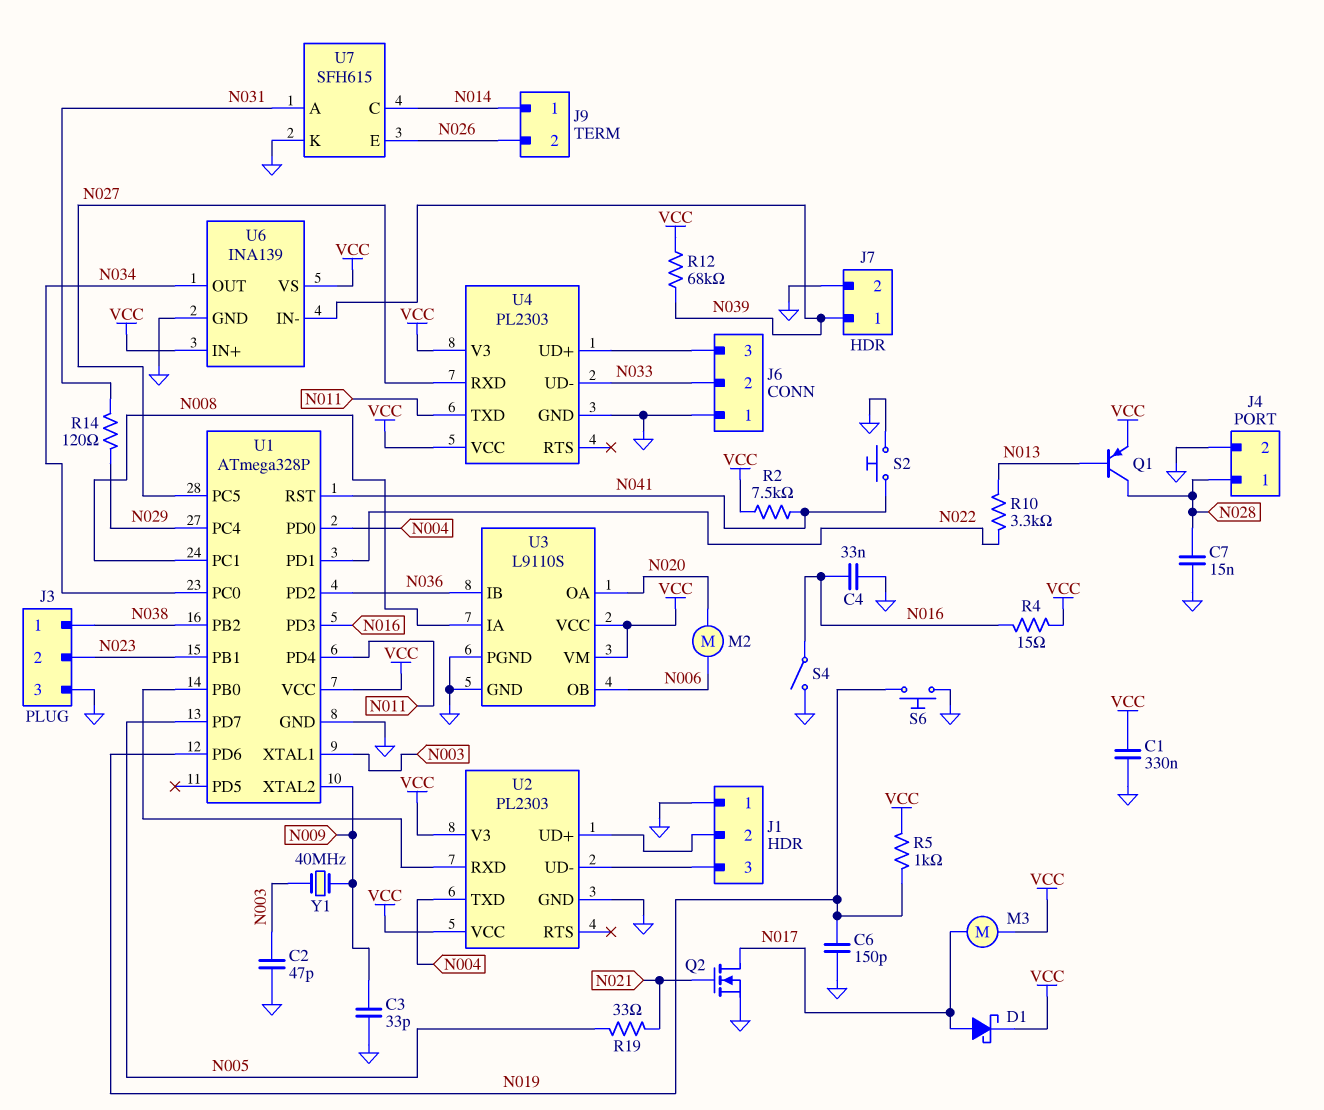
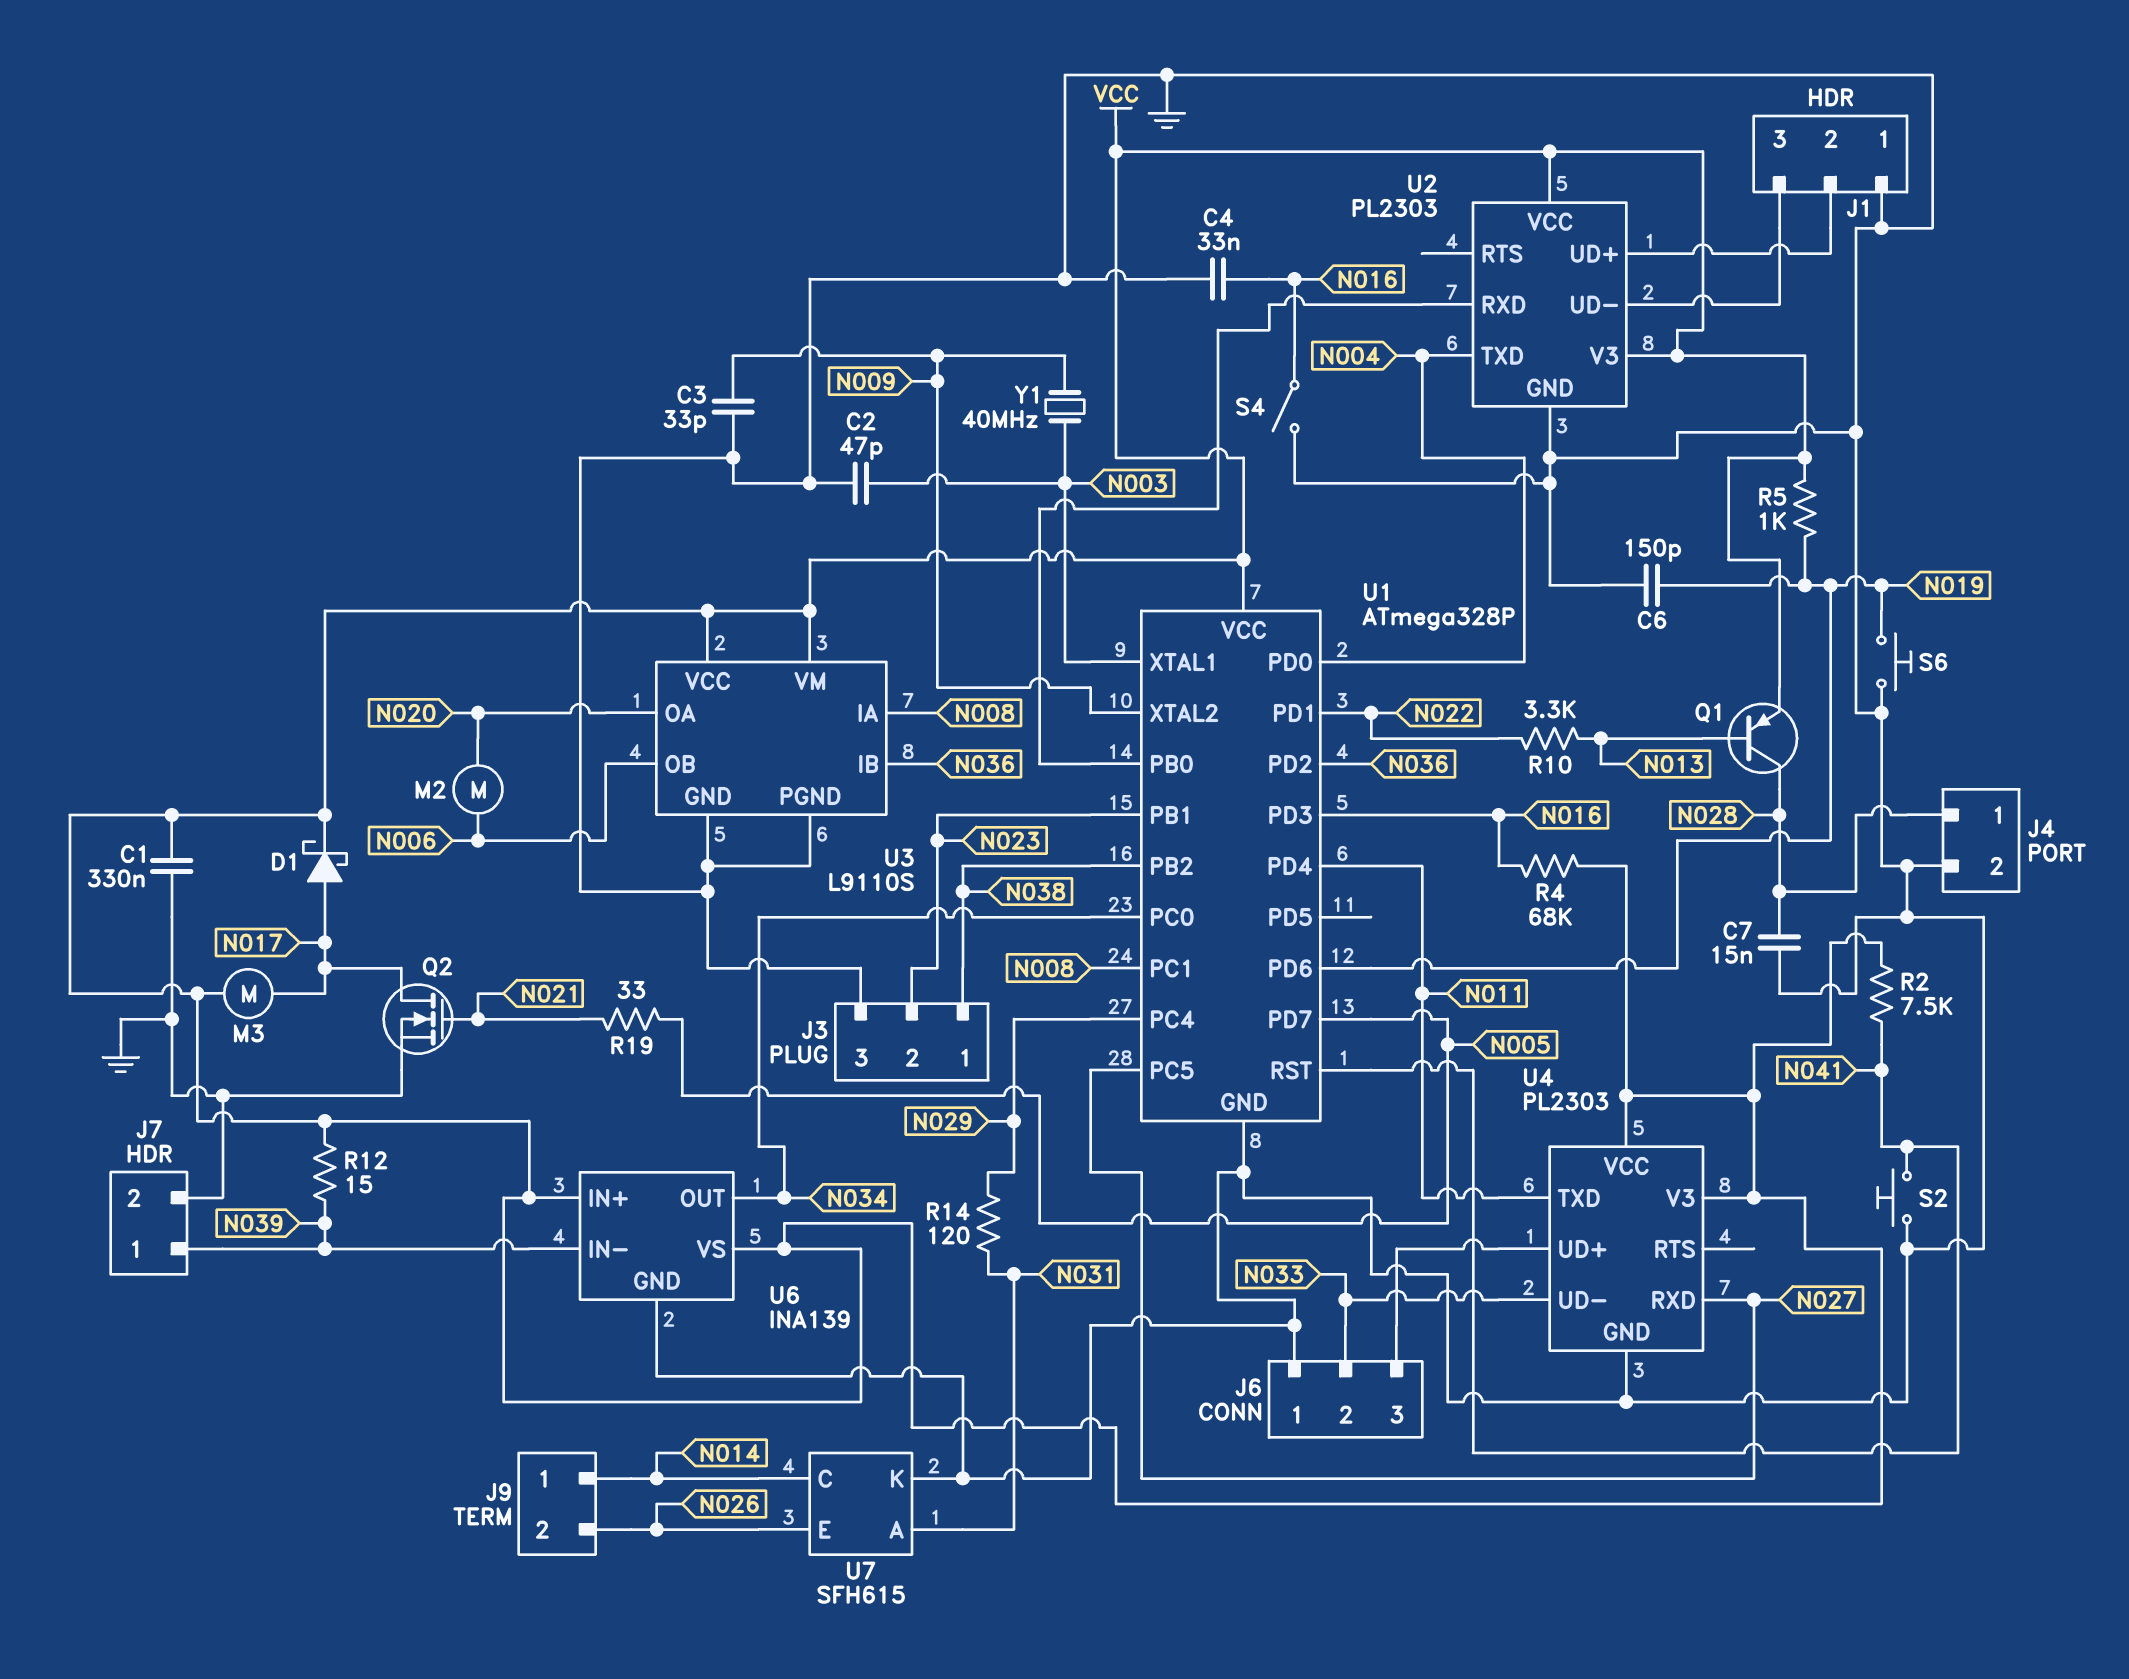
R4: 15 (N016, VCC) -> 68k (N016, VCC)
R12: 68k (N039, VCC) -> 15 (N039, VCC)

